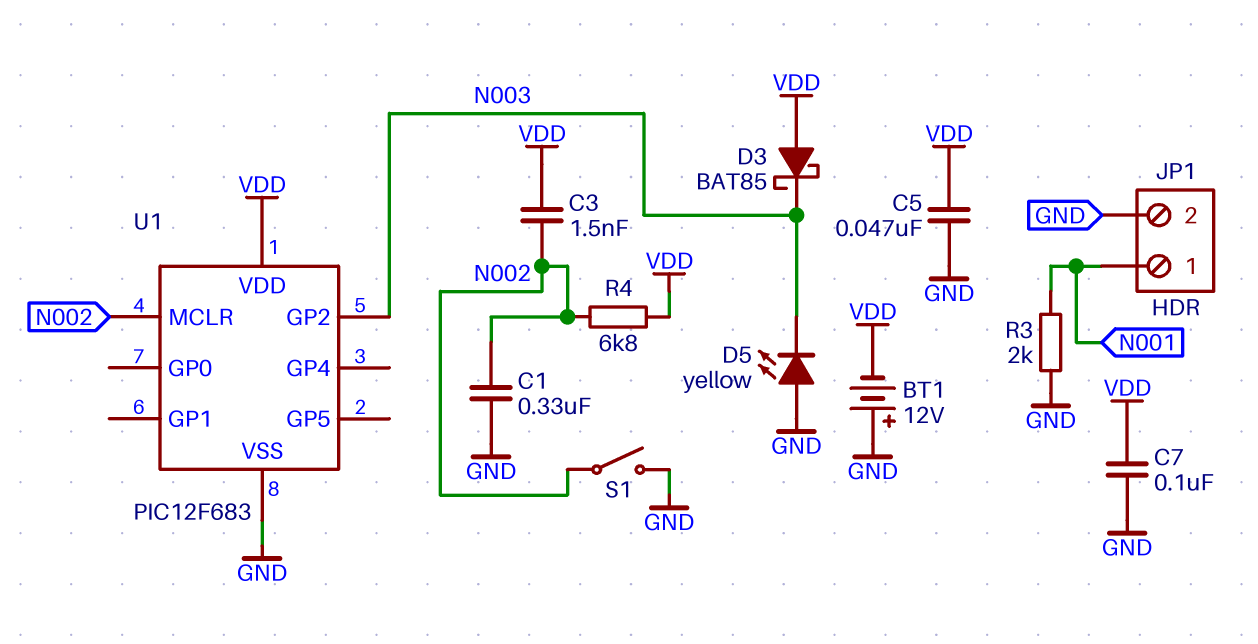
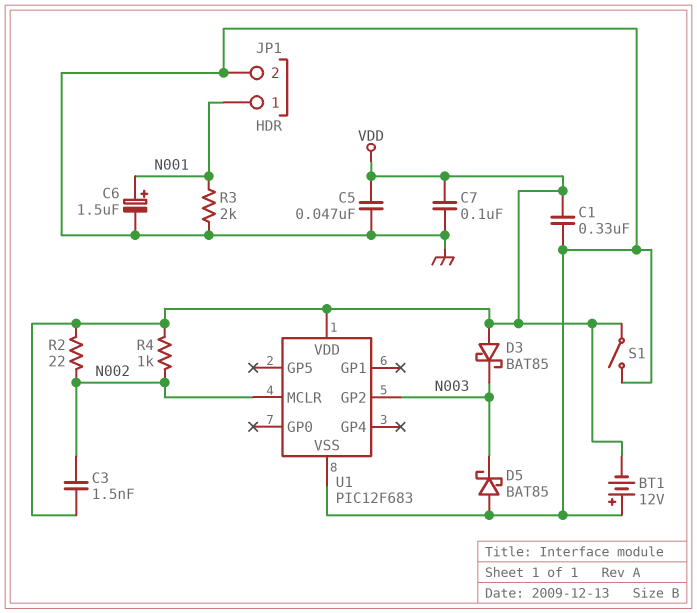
C1: 330nF (GND, N002) -> 330nF (GND, VDD)
C6: none -> 1.5uF (plus N001, minus GND)
D5: LED yellow (A GND, K N003) -> schottky BAT85 (A GND, K N003)
R2: none -> 22 (N002, VDD)
R4: 6.8k (N002, VDD) -> 1k (N002, VDD)
S1: switch (GND, N002) -> switch (GND, VDD)

